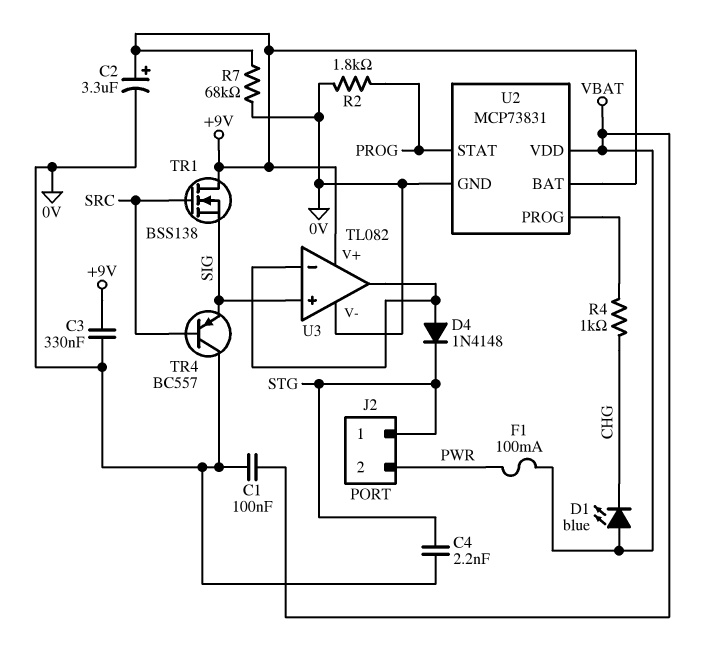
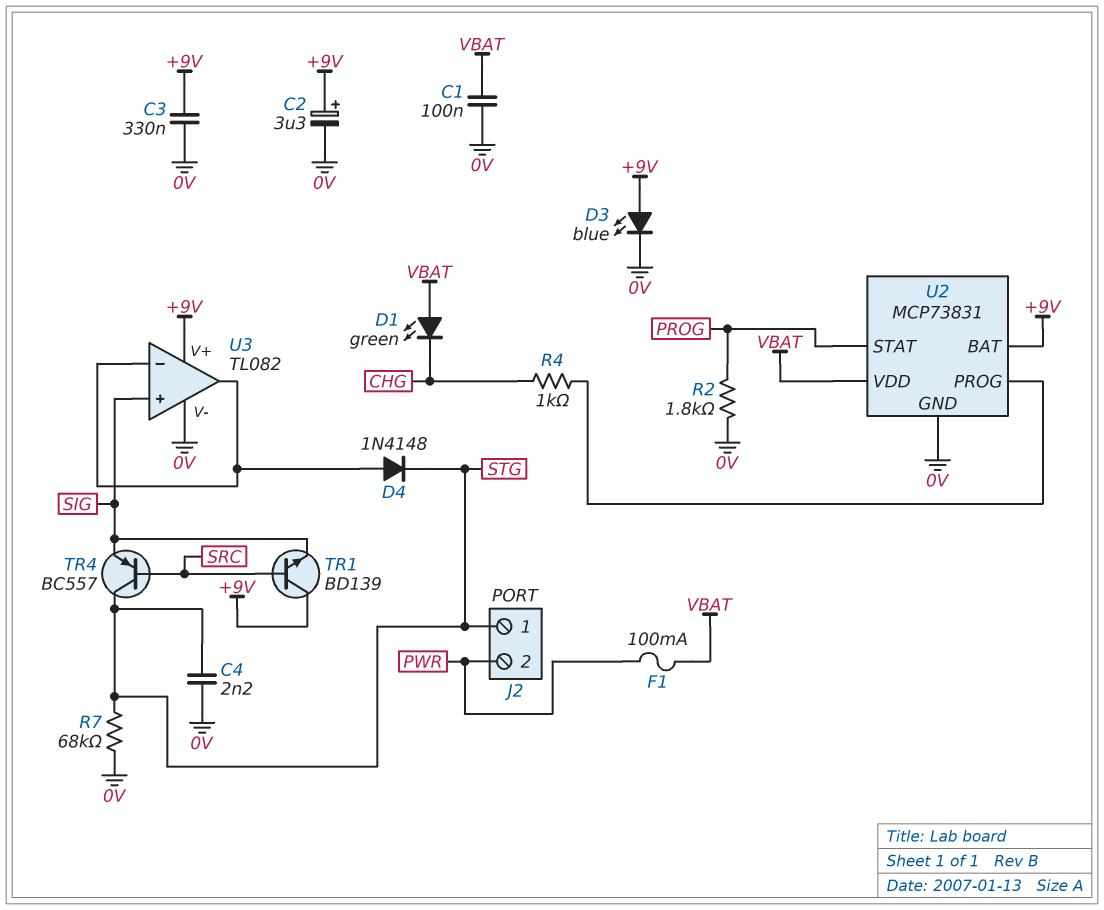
D1: LED blue (A VBAT, K CHG) -> LED green (A VBAT, K CHG)
D3: none -> LED blue (A +9V, K 0V)
R7: 68k (+9V, 0V) -> 68k (0V, STG)
TR1: NMOS BSS138 (G SRC, D +9V, S SIG) -> NPN BD139 (B SRC, C +9V, E SIG)
TR4: PNP BC557 (B SRC, C 0V, E SIG) -> PNP BC557 (B SRC, C STG, E SIG)

